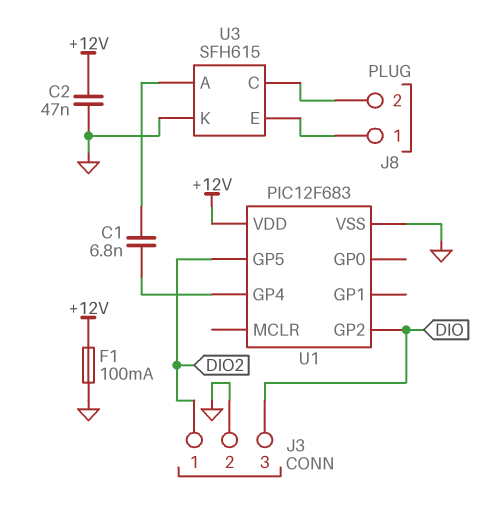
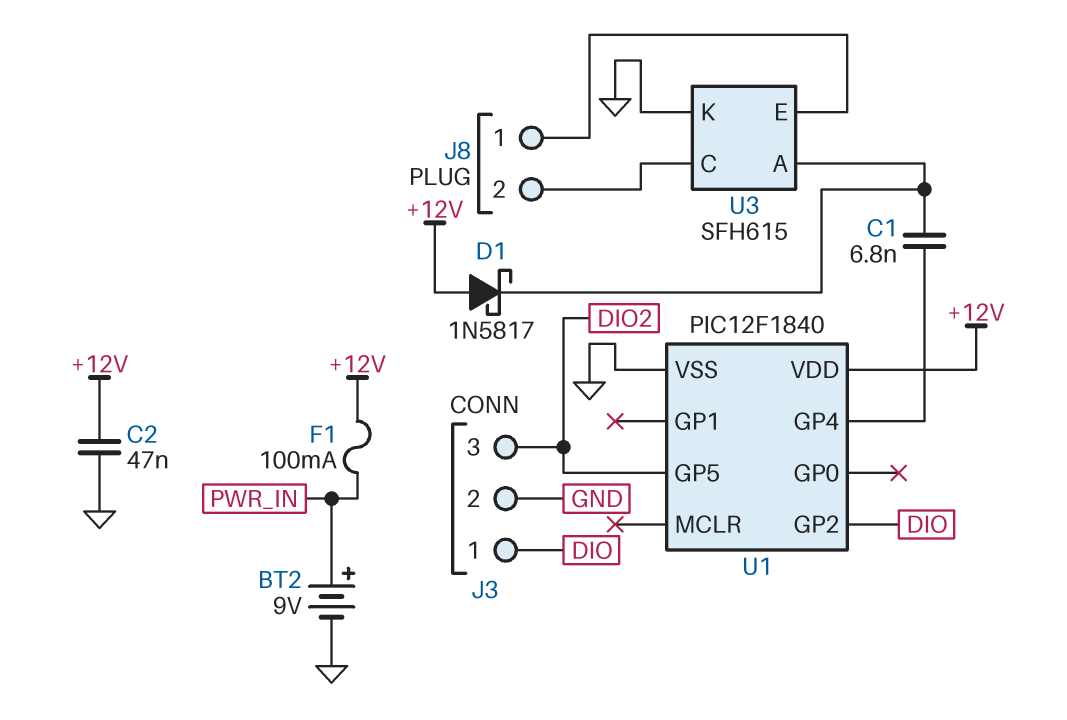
BT2: none -> 9V (plus PWR_IN, minus GND)
D1: none -> schottky 1N5817 (A +12V, K U3/A)
F1: 100mA (+12V, GND) -> 100mA (+12V, PWR_IN)
J3 pin 1: DIO2 -> DIO
J3 pin 3: DIO -> DIO2
U1: PIC12F683 -> PIC12F1840

